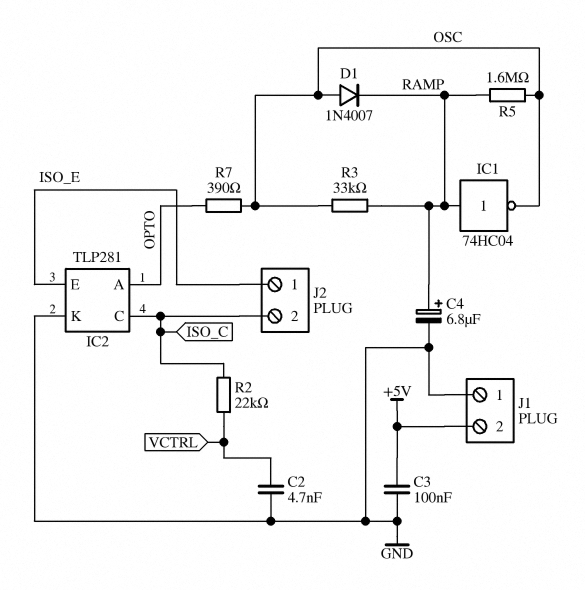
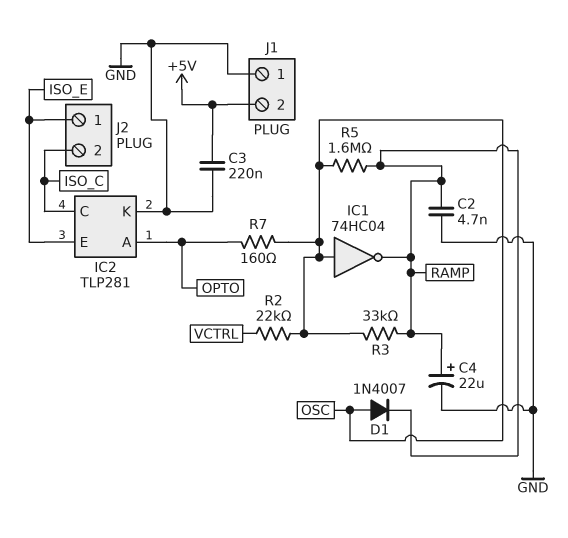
C2: 4.7nF (GND, VCTRL) -> 4.7nF (GND, RAMP)
C3: 100nF (+5V, GND) -> 220nF (+5V, GND)
C4: 6.8uF (plus RAMP, minus GND) -> 22uF (plus RAMP, minus GND)
IC1: NOT 74HC04 (in RAMP, out OSC) -> NOT 74HC04 (in OSC, out RAMP)
R2: 22k (ISO_C, VCTRL) -> 22k (OSC, VCTRL)
R7: 390 (OPTO, OSC) -> 160 (OPTO, OSC)

